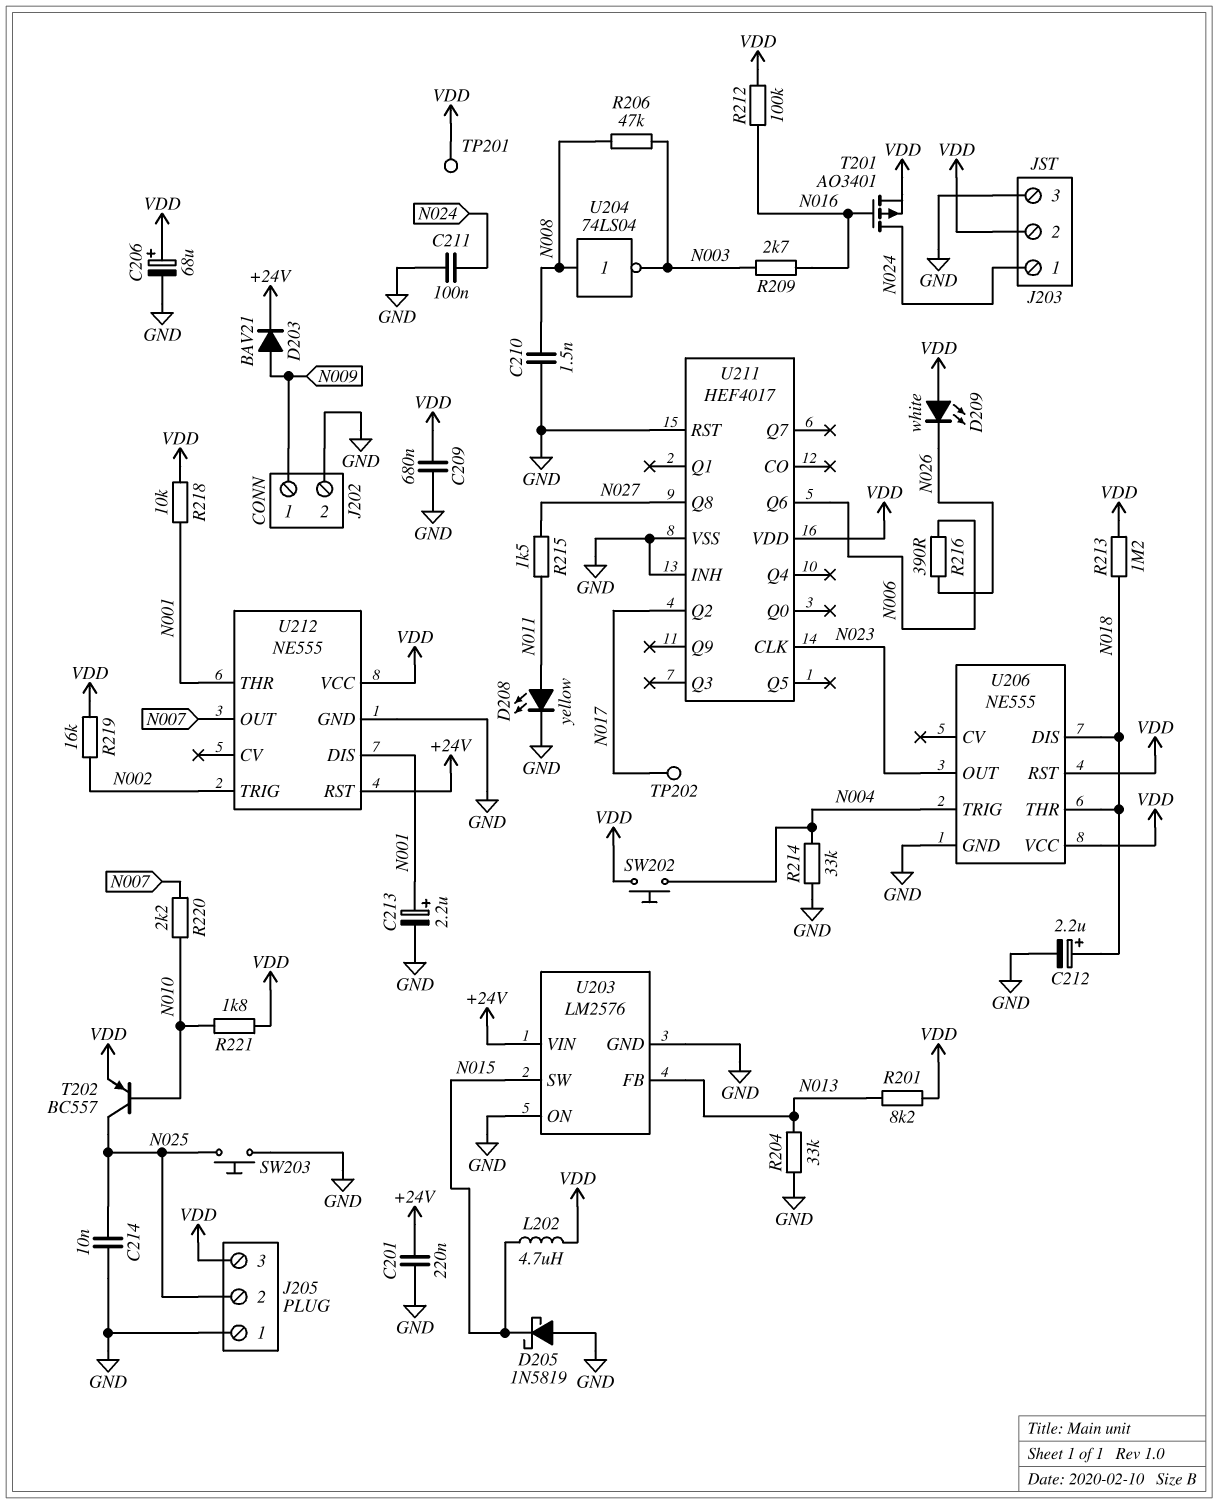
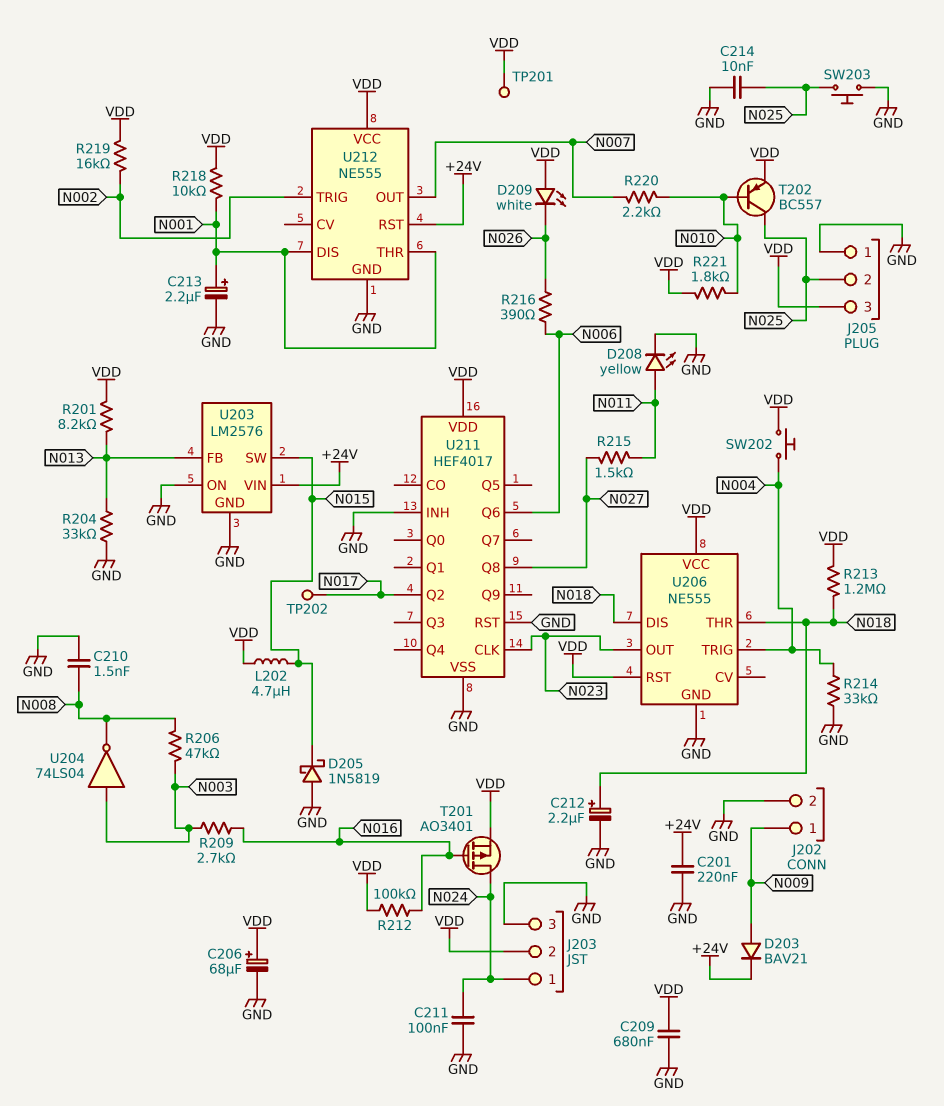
U204: NOT 74LS04 (in N008, out N003) -> NOT 74LS04 (in N003, out N008)

